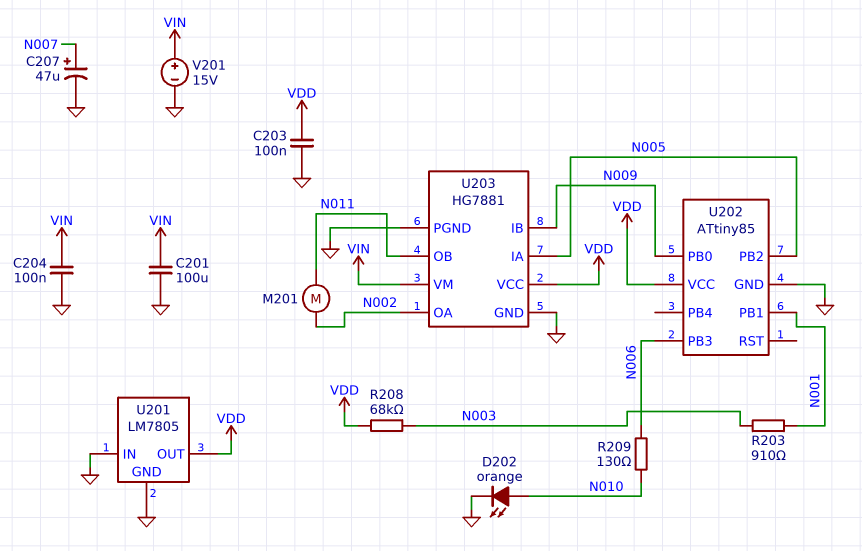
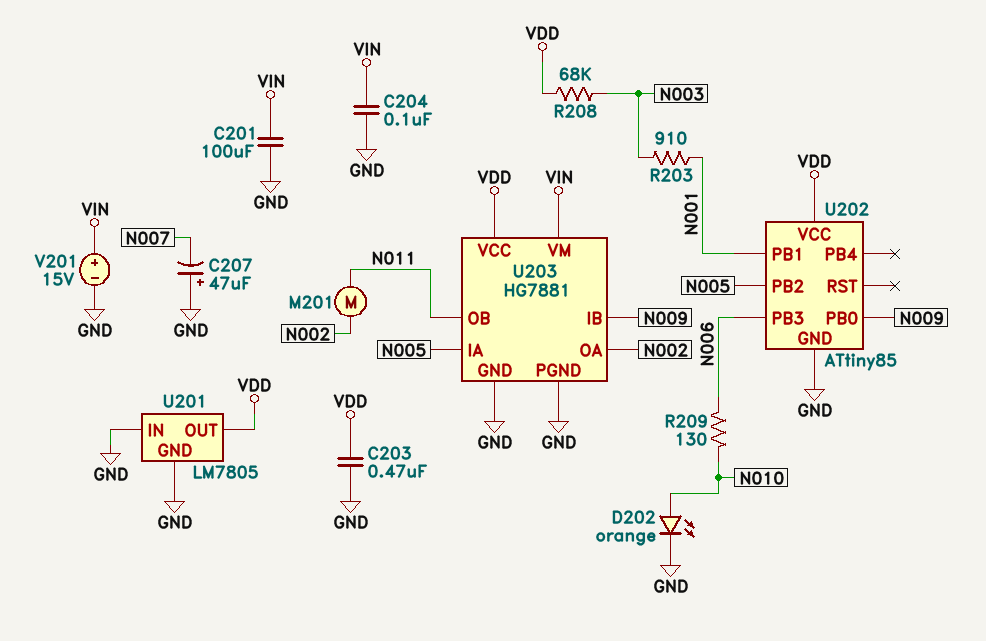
C203: 100nF (GND, VDD) -> 470nF (GND, VDD)
C207: 47uF (plus N007, minus GND) -> 47uF (plus GND, minus N007)

